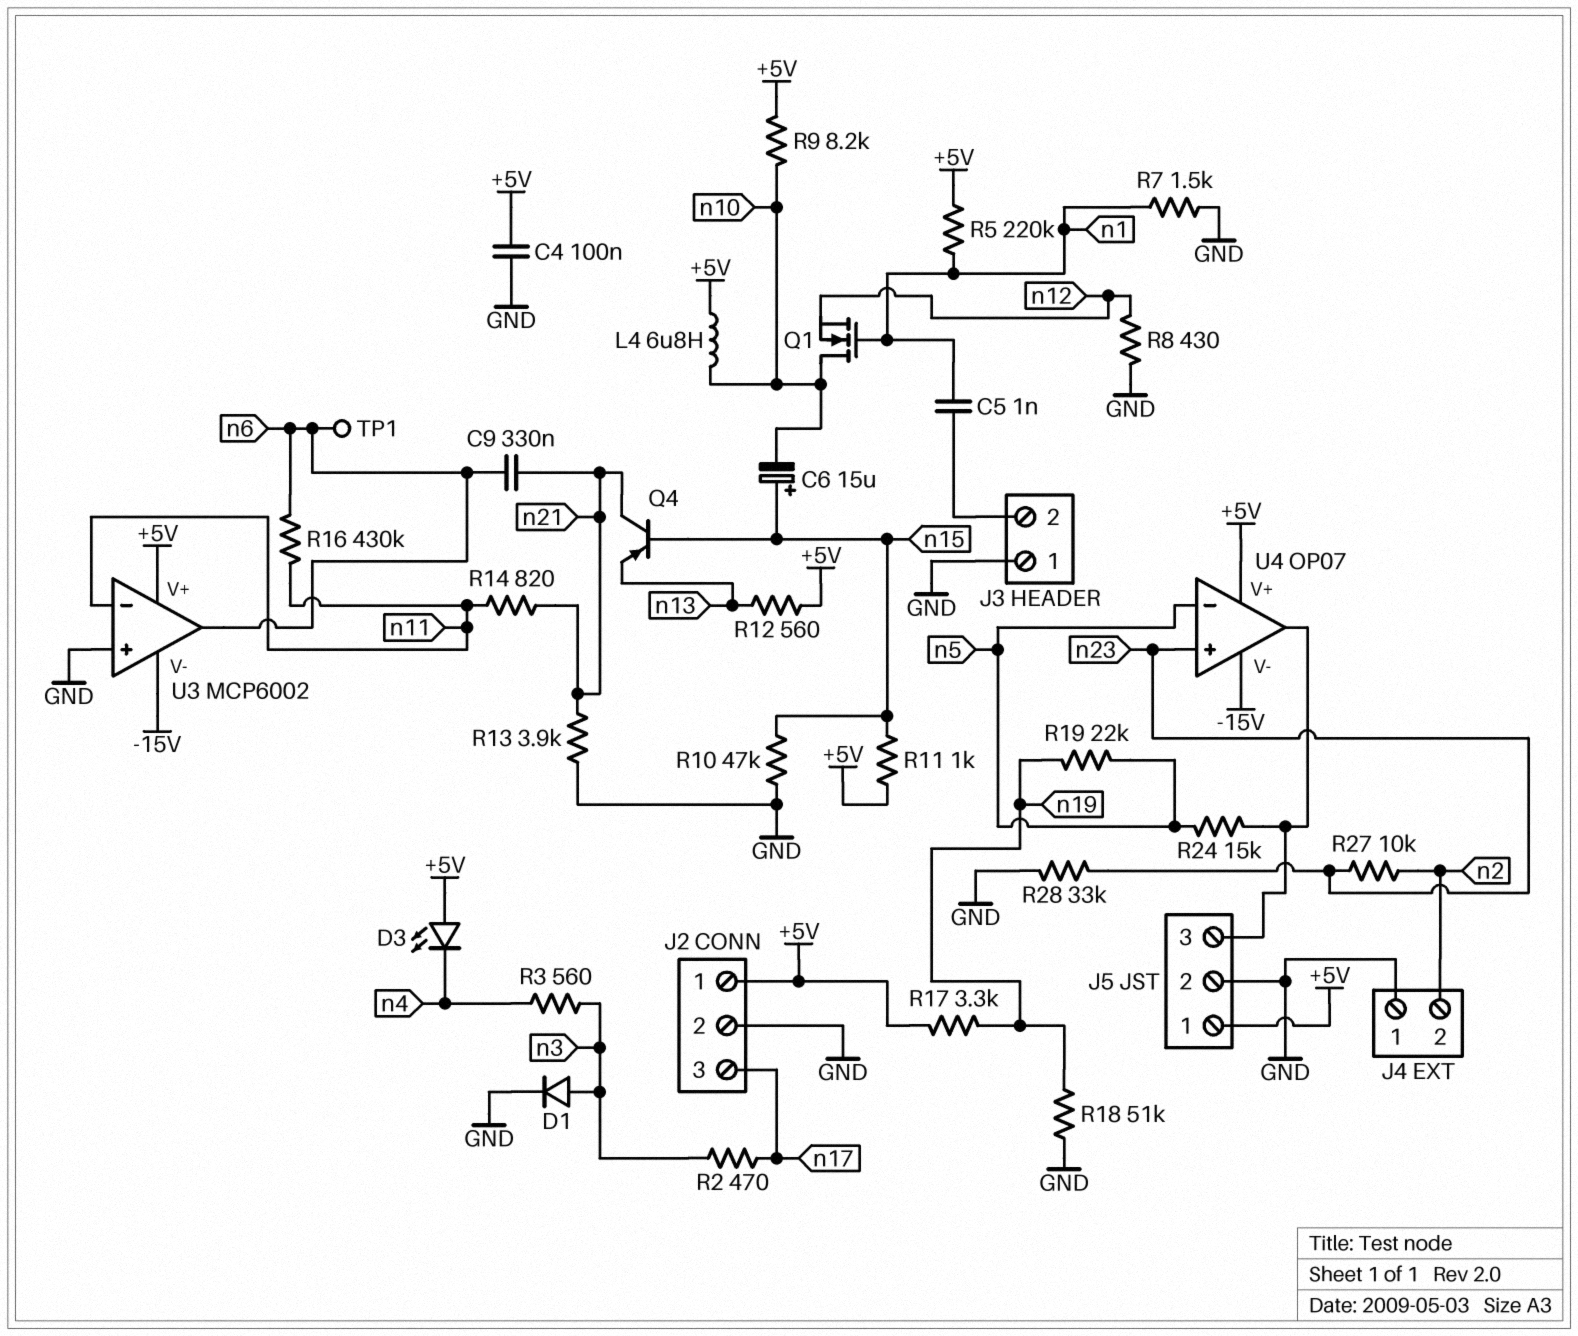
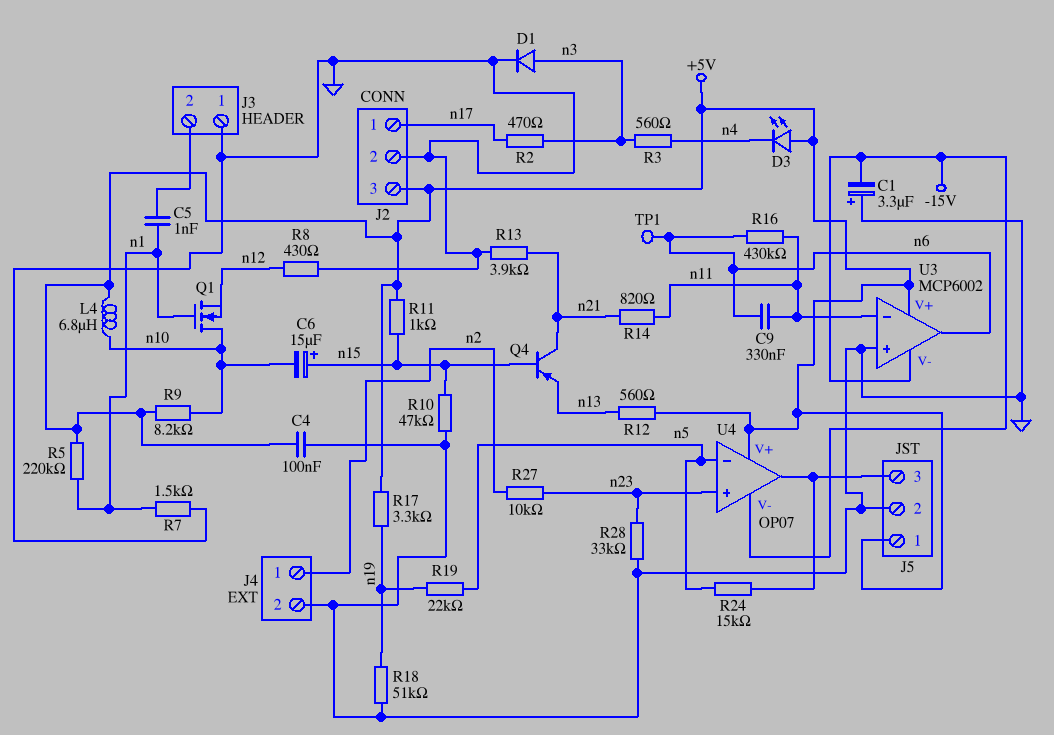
C1: none -> 3.3uF (plus GND, minus -15V)
C9: 330nF (n6, n21) -> 330nF (n6, n11)
J2 pin 1: +5V -> n17
J2 pin 3: n17 -> +5V
J4 pin 1: GND -> n2
J4 pin 2: n2 -> GND

